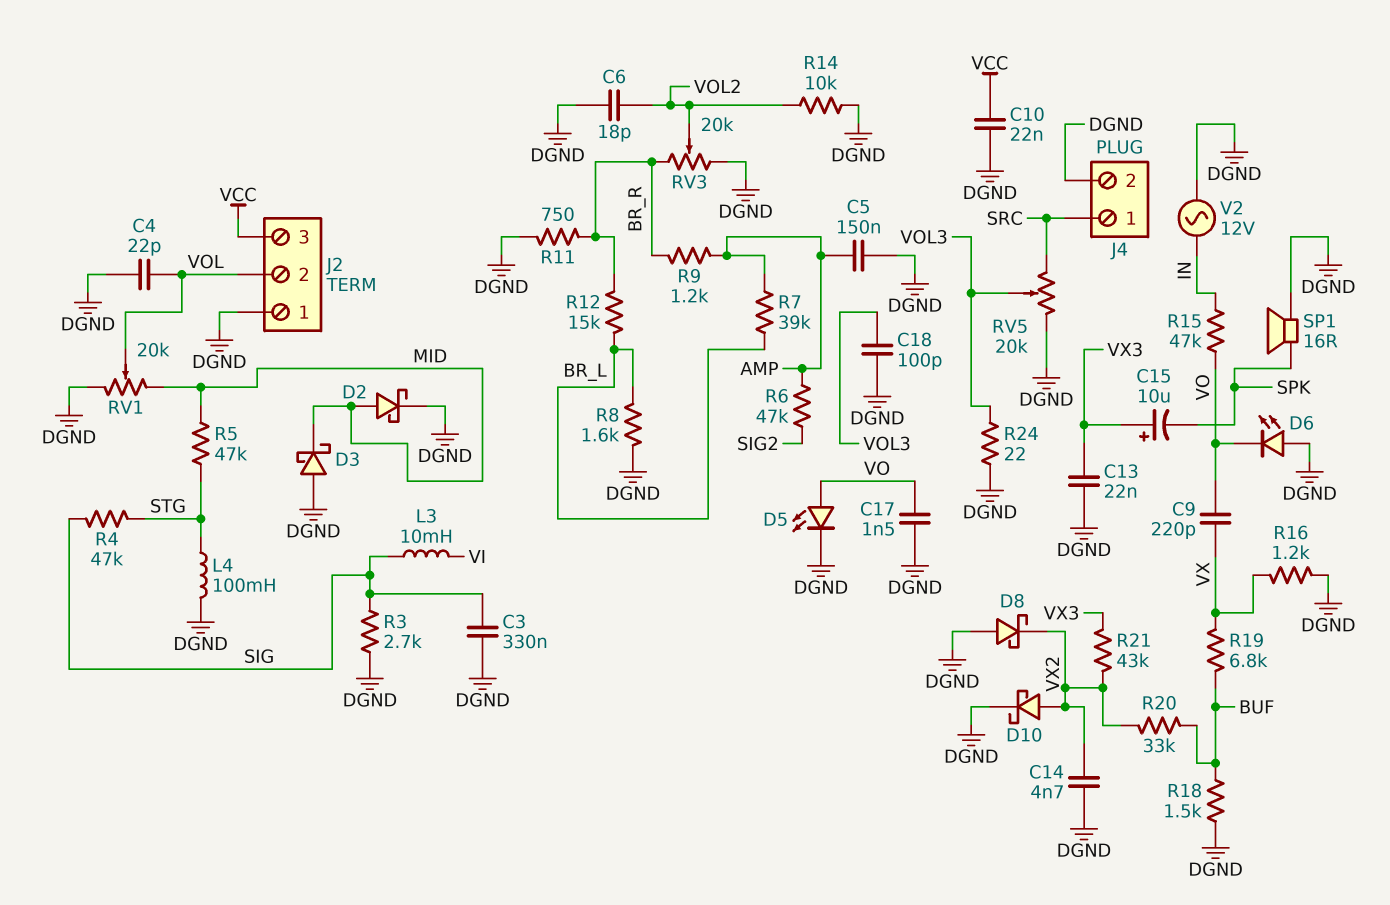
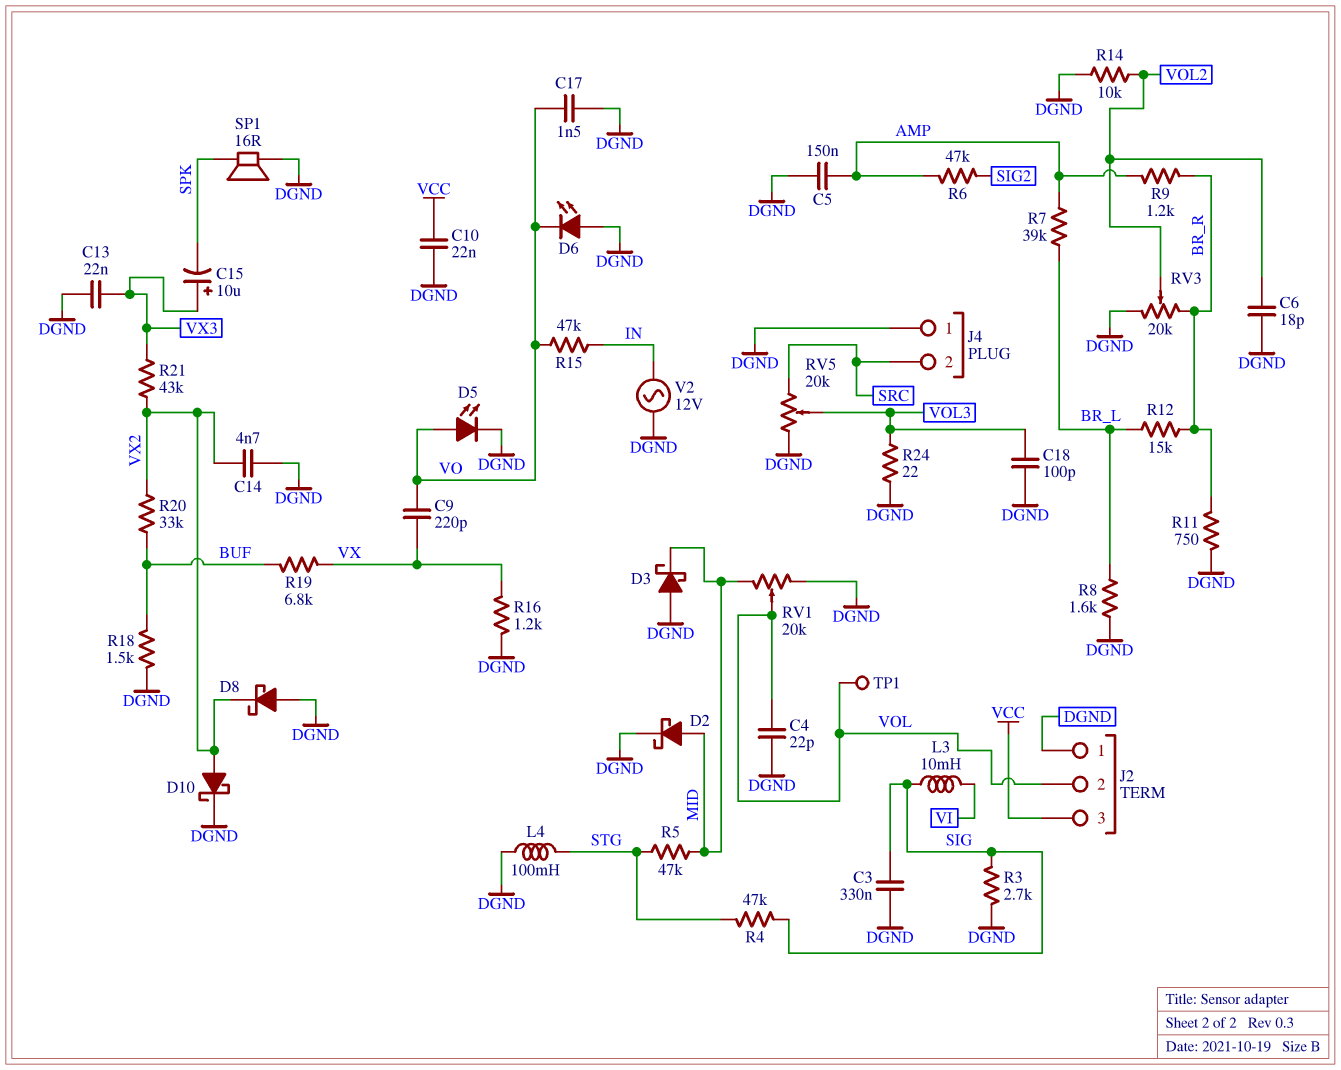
J4 pin 1: SRC -> DGND
J4 pin 2: DGND -> SRC
TP1: none -> test point (VOL)

